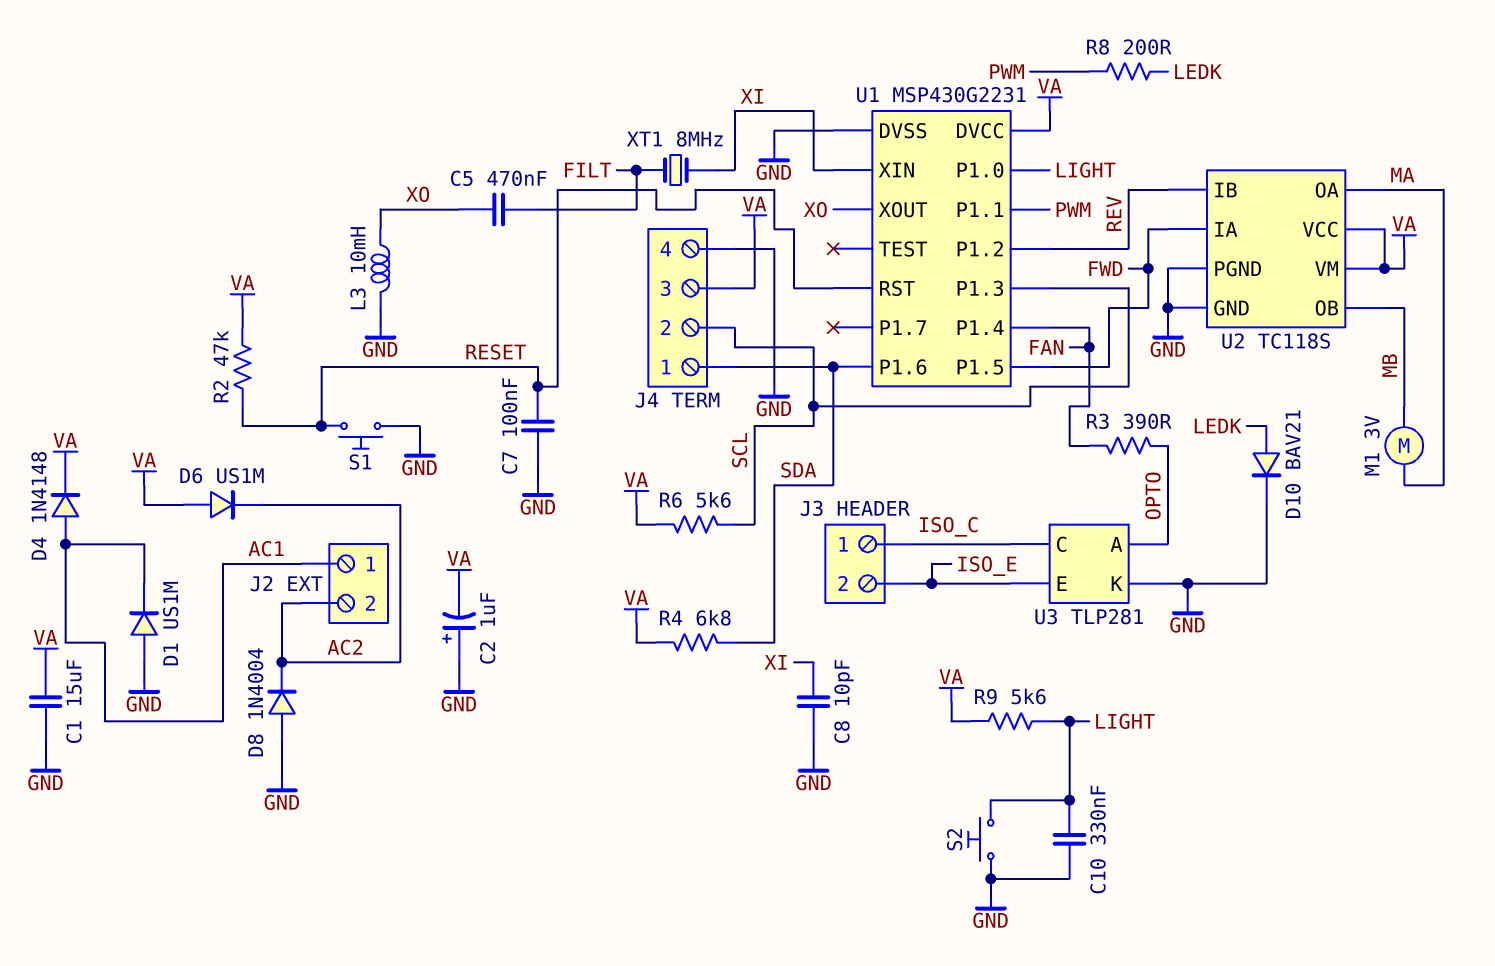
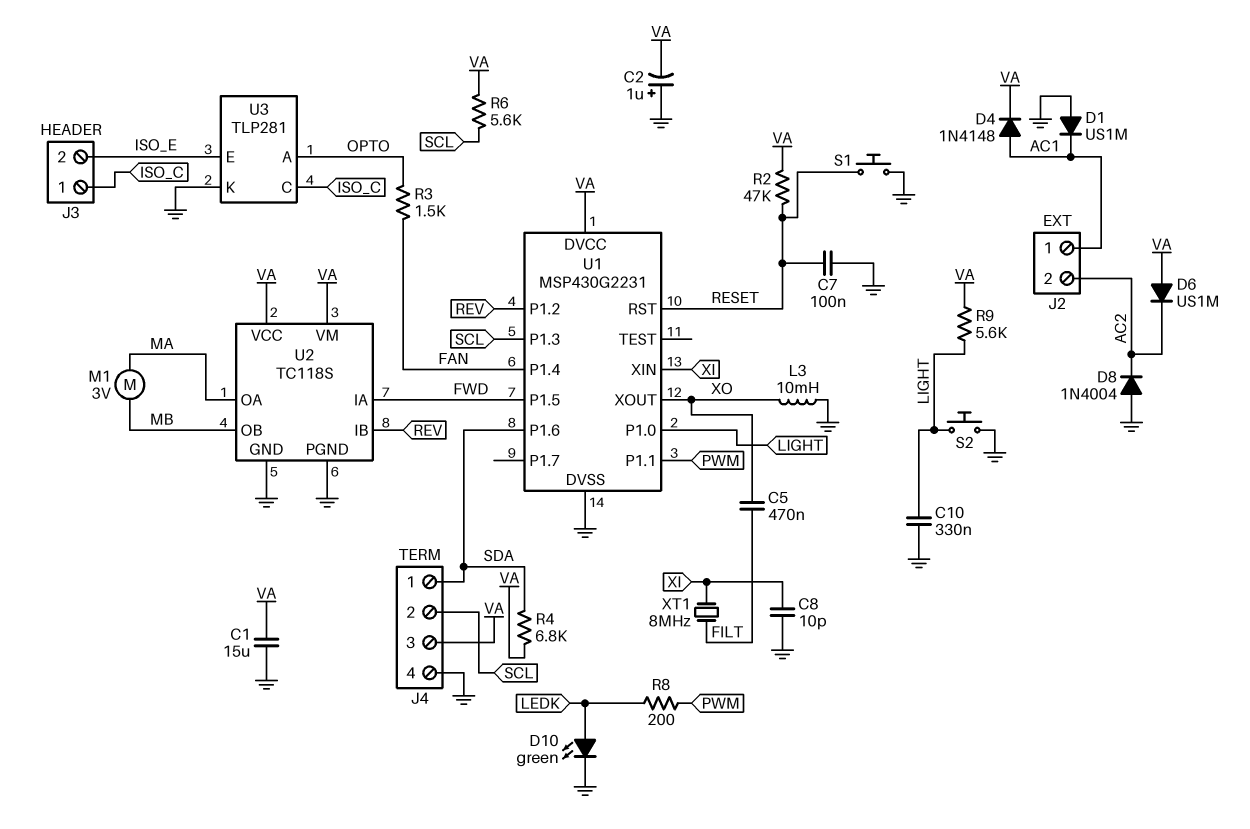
D10: diode BAV21 (A LEDK, K GND) -> LED green (A LEDK, K GND)
R3: 390 (FAN, OPTO) -> 1.5k (FAN, OPTO)

